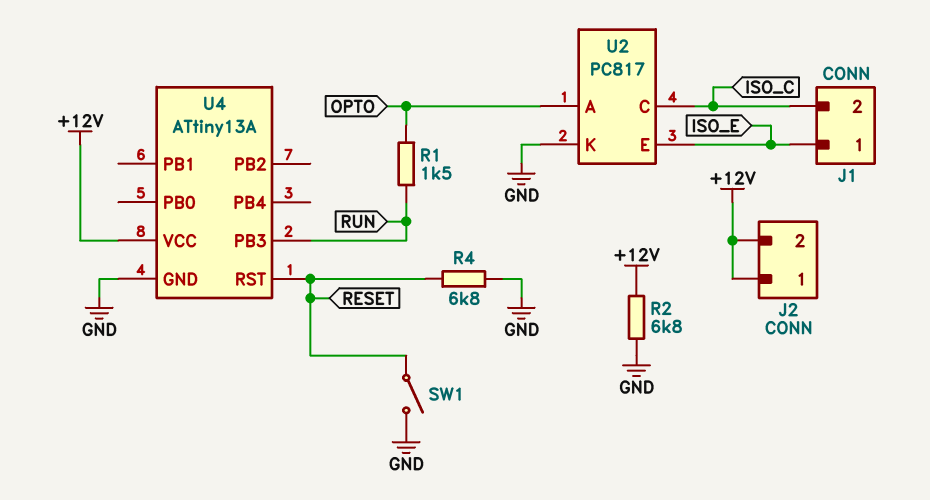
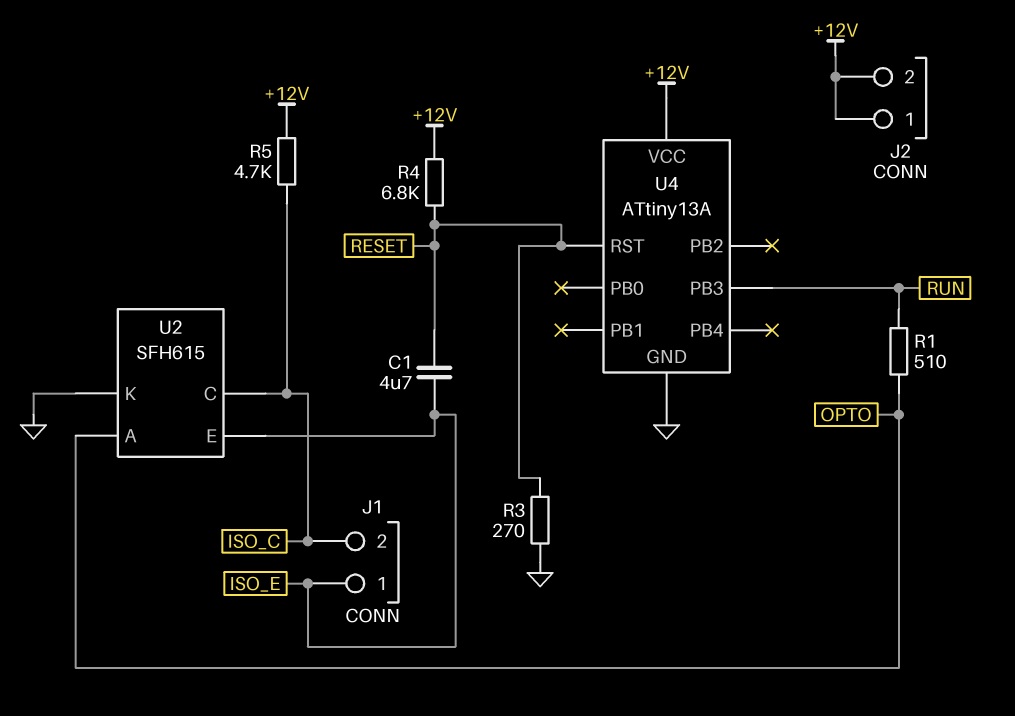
C1: none -> 4.7uF (ISO_E, RESET)
R1: 1.5k (OPTO, RUN) -> 510 (OPTO, RUN)
R2: 6.8k (+12V, GND) -> none
R3: none -> 270 (GND, RESET)
R4: 6.8k (GND, RESET) -> 6.8k (+12V, RESET)
R5: none -> 4.7k (+12V, ISO_C)
SW1: switch (GND, RESET) -> none
U2: PC817 -> SFH615

